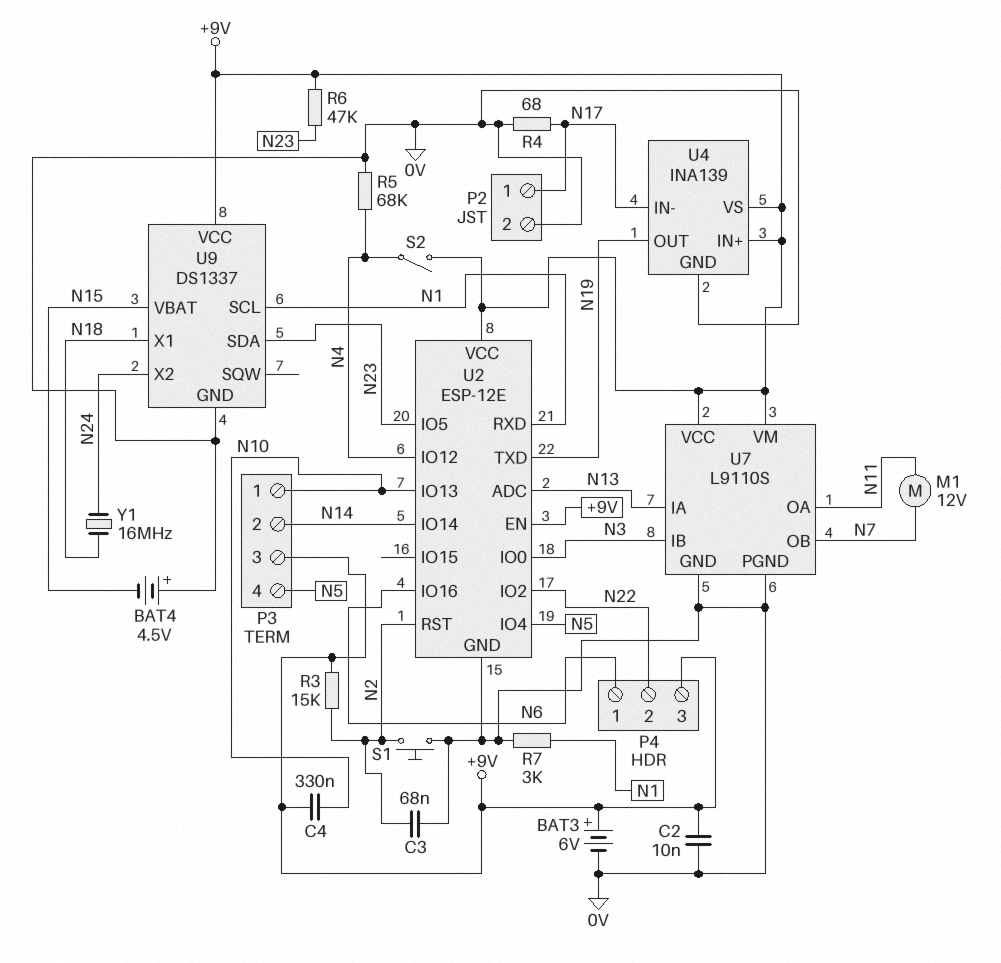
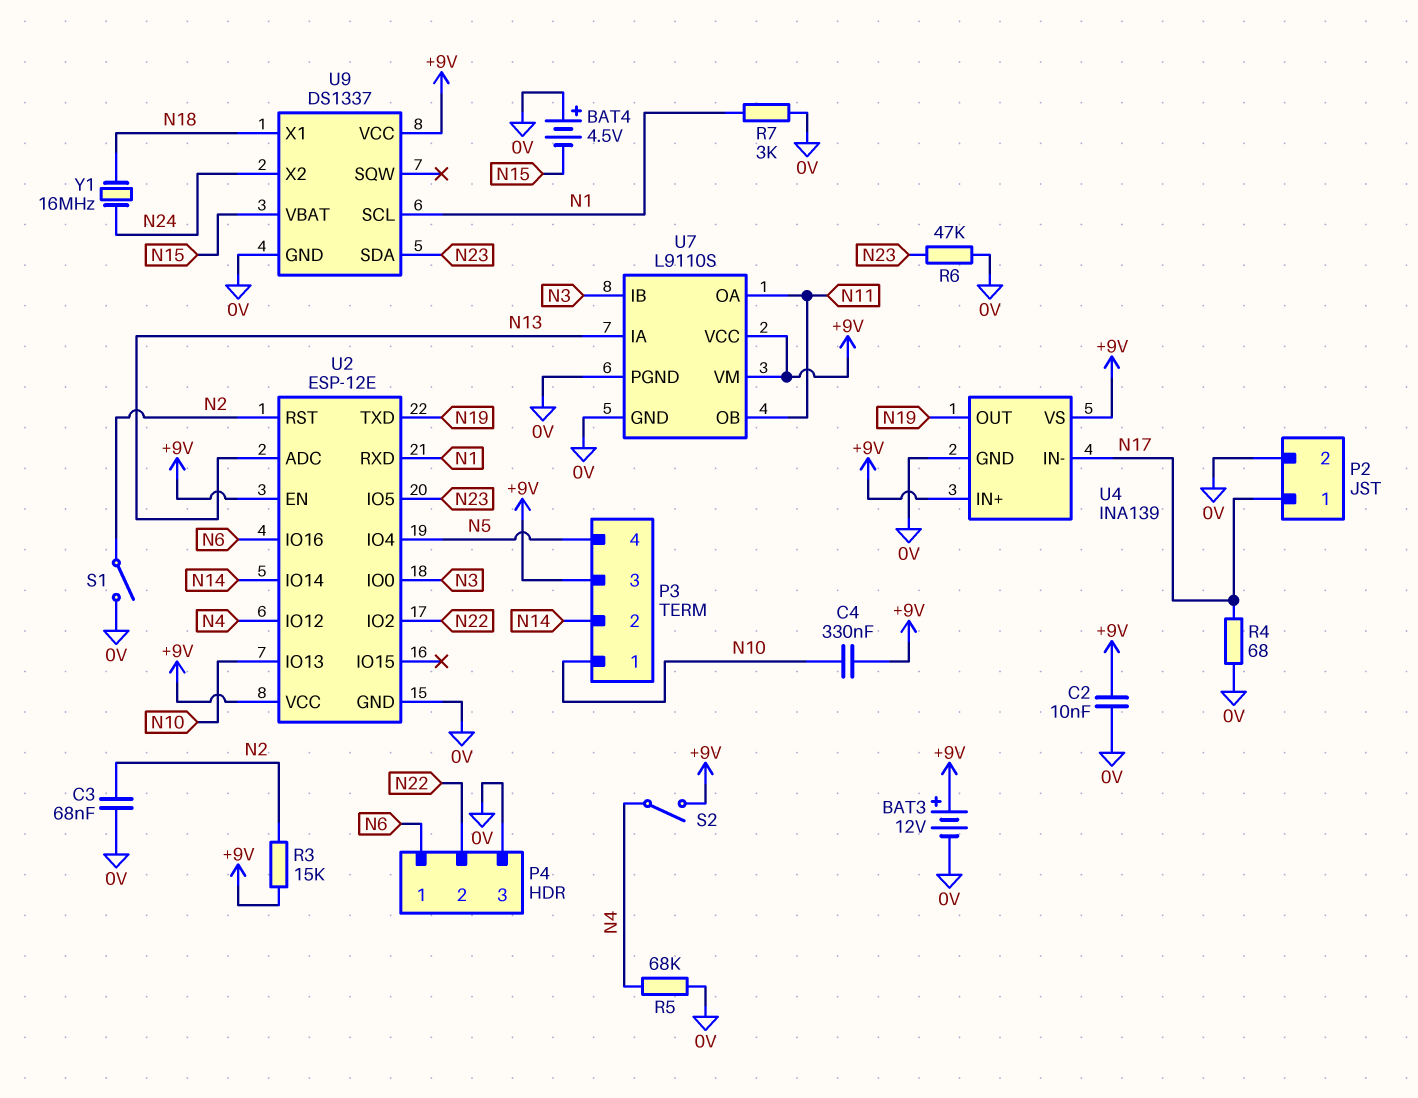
BAT3: 6V (plus +9V, minus 0V) -> 12V (plus +9V, minus 0V)
M1: motor 12V (N7, N11) -> none
P4 pin 3: +9V -> 0V
R6: 47k (+9V, N23) -> 47k (0V, N23)
S1: button (0V, N2) -> switch (0V, N2)
U7 pin OB: N7 -> N11

